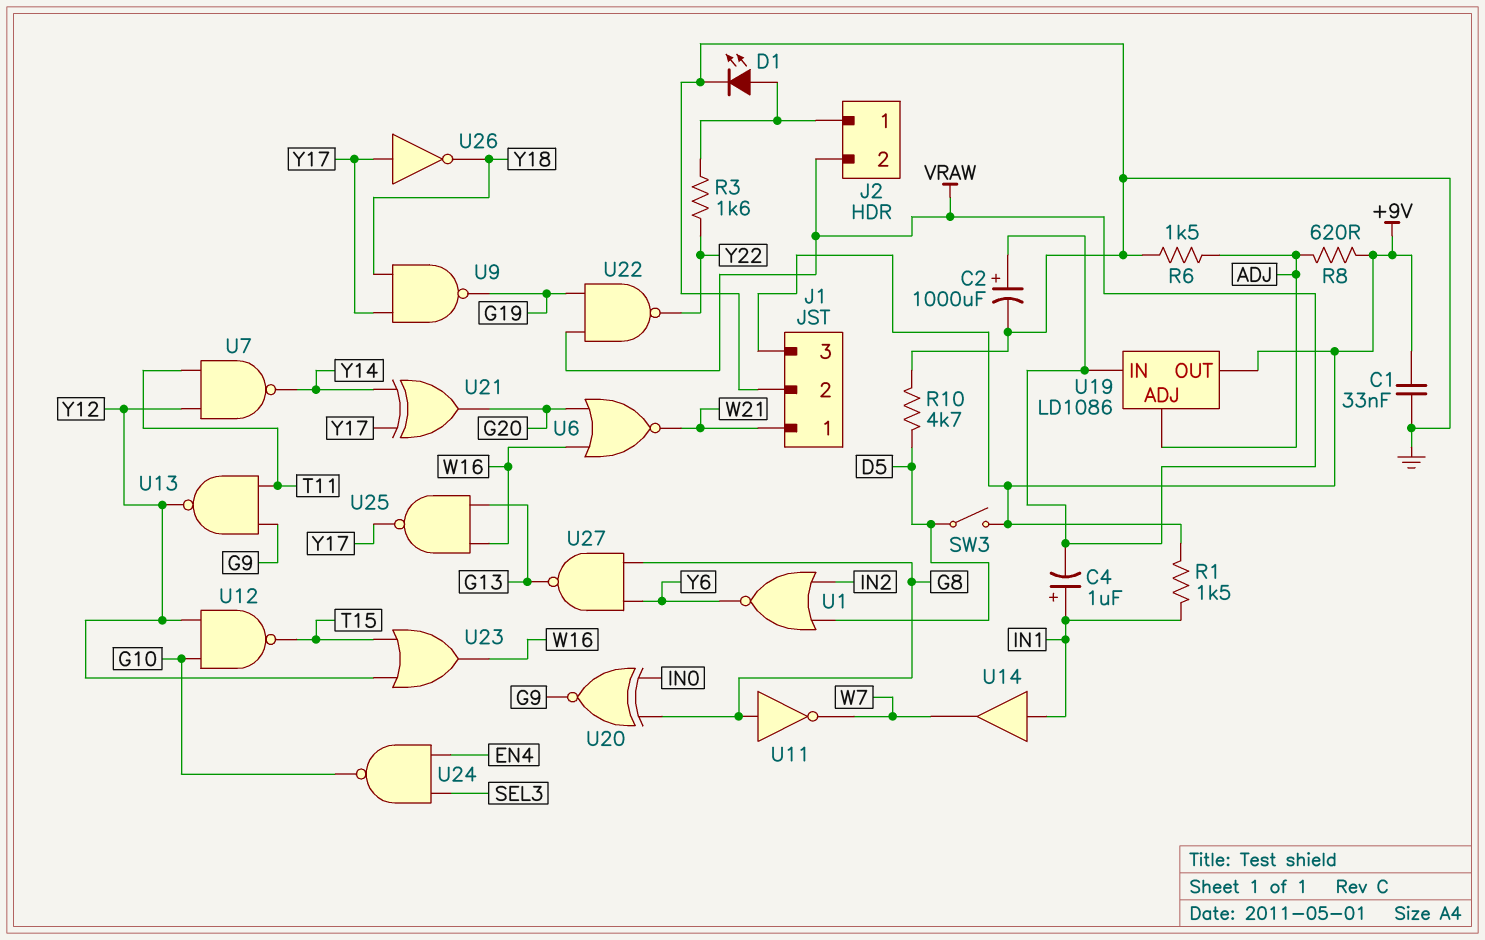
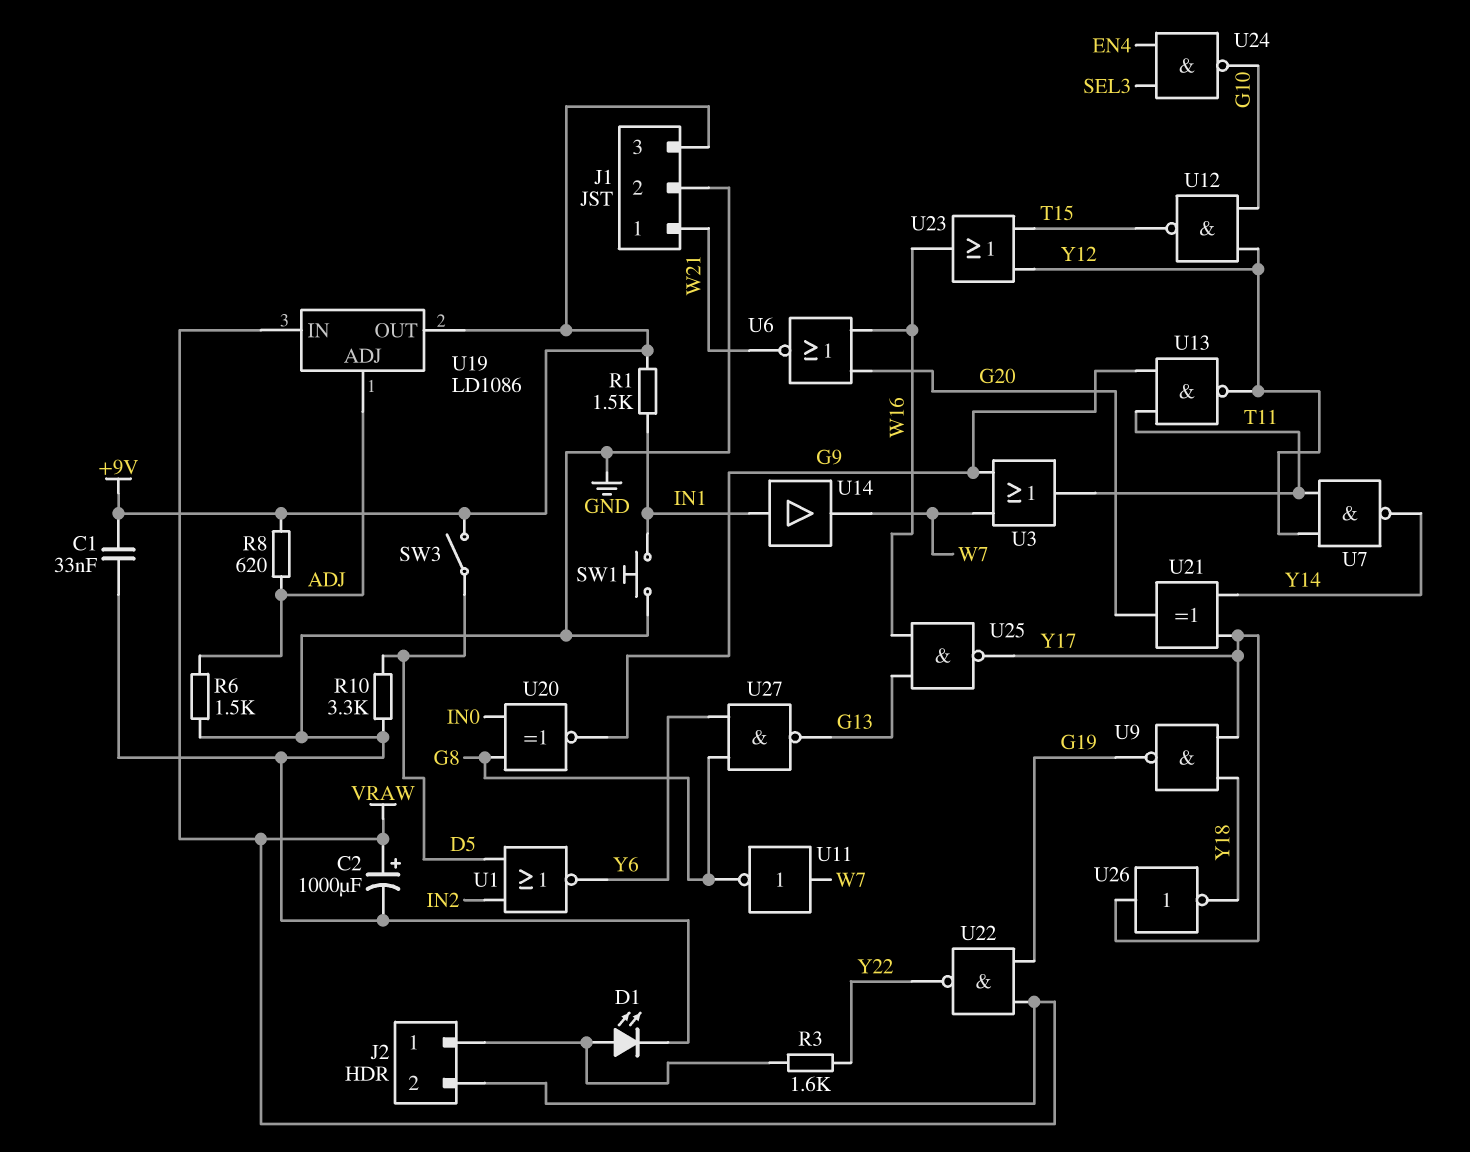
C4: 1uF (plus IN1, minus VRAW) -> none
R10: 4.7k (D5, GND) -> 3.3k (D5, GND)
SW1: none -> button (GND, IN1)
U3: none -> OR (in G9, in W7, out T11)
U11: NOT (in G8, out W7) -> NOT (in W7, out G8)

